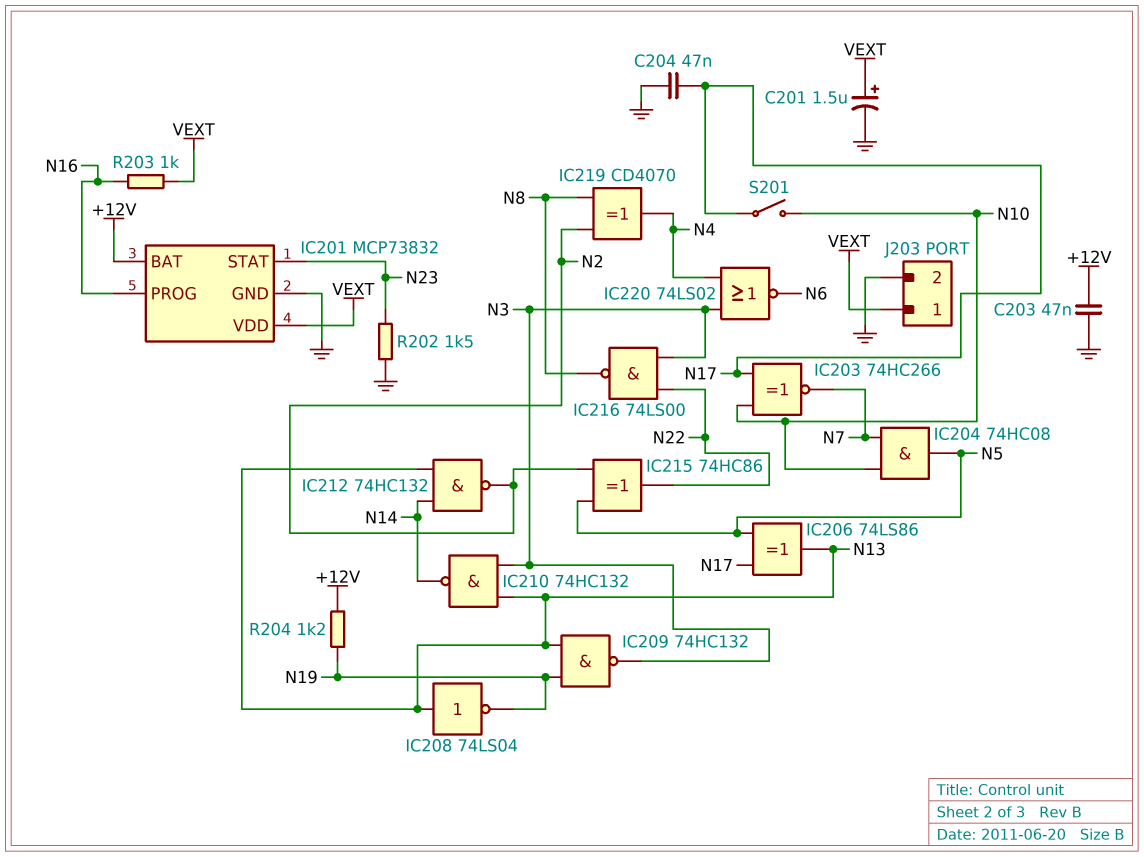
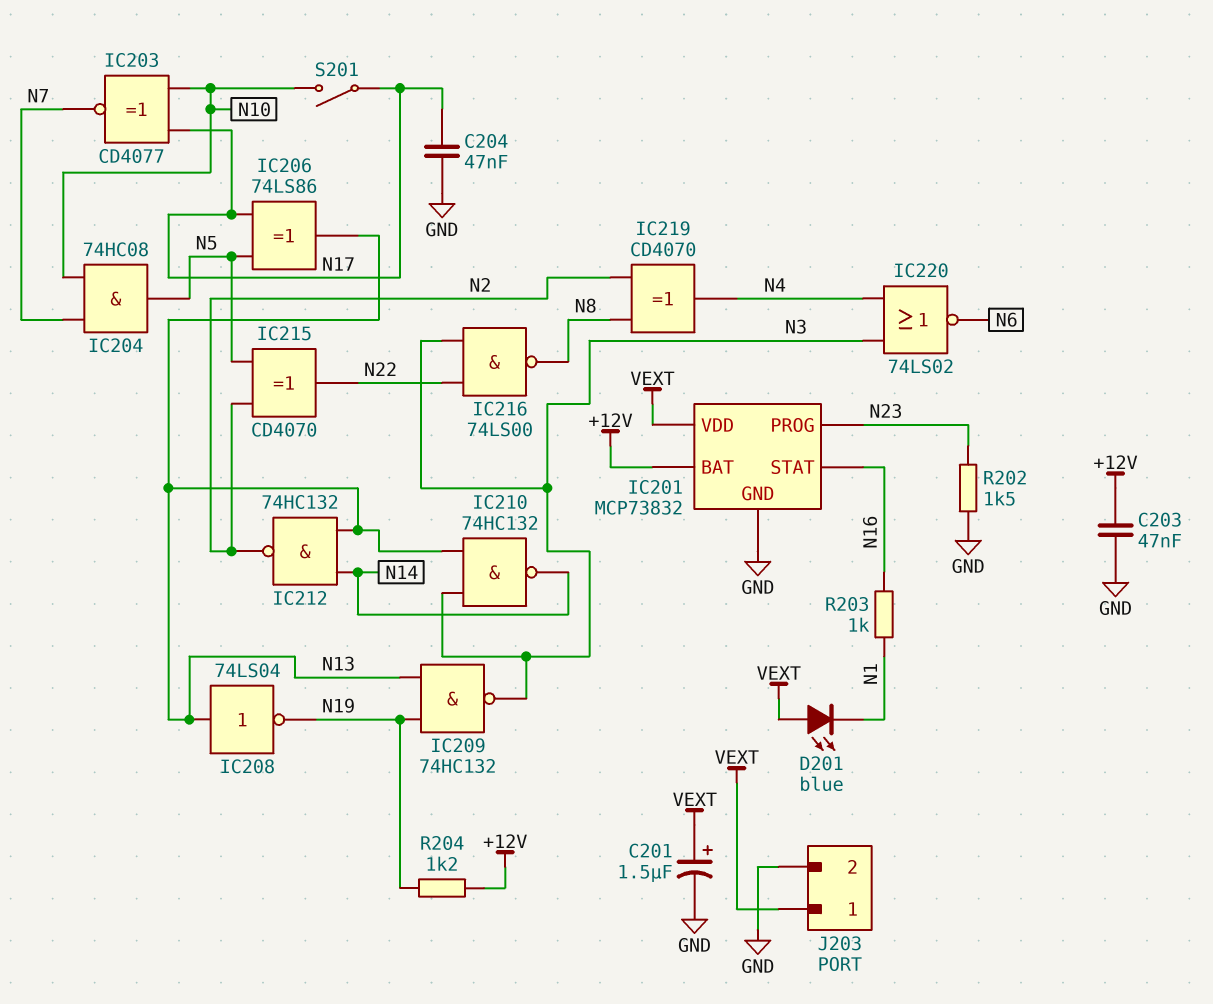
D201: none -> LED blue (A VEXT, K N1)
IC201 pin PROG: N16 -> N23
IC201 pin STAT: N23 -> N16
IC203: XNOR 74HC266 (in N10, in N17, out N7) -> XNOR CD4077 (in N10, in N17, out N7)
IC215: XOR 74HC86 (in N2, in N5, out N22) -> XOR CD4070 (in N2, in N5, out N22)
R203: 1k (N16, VEXT) -> 1k (N1, N16)

